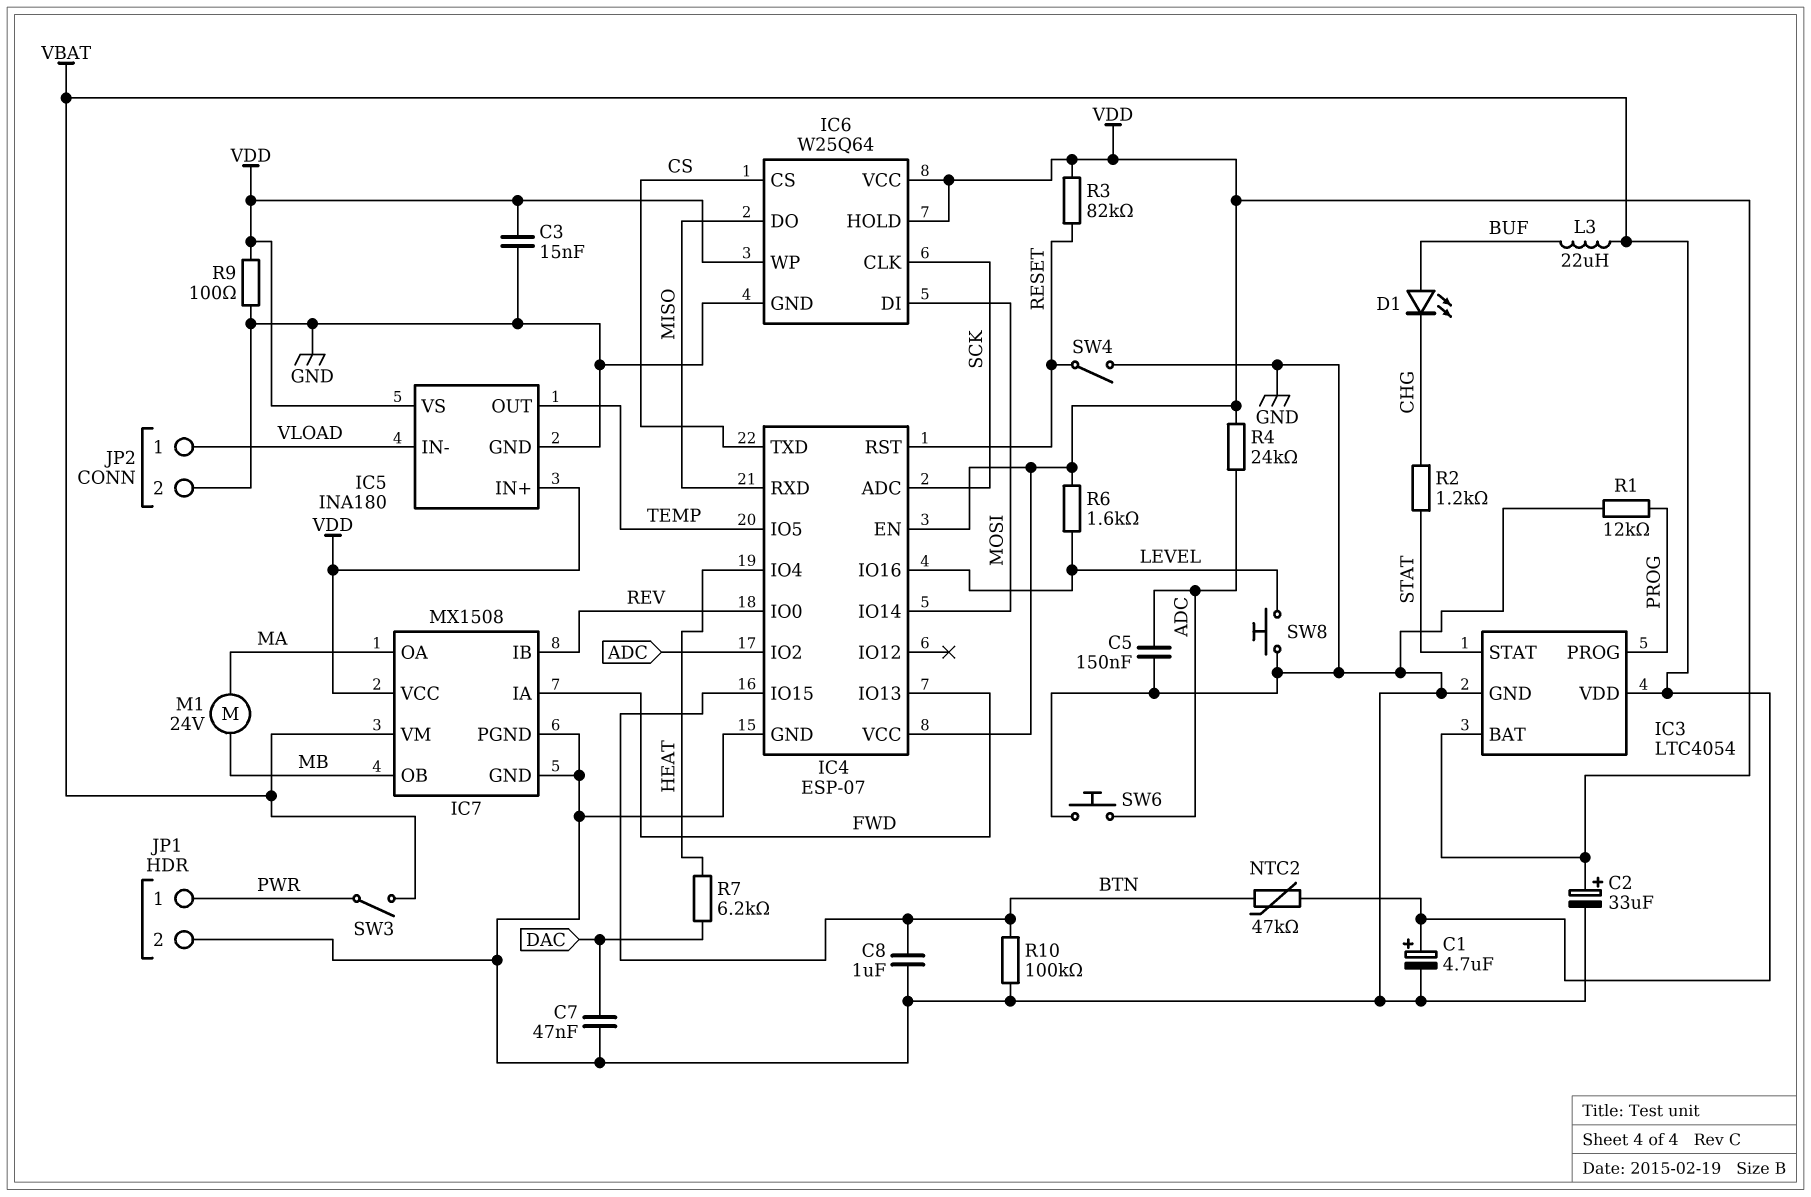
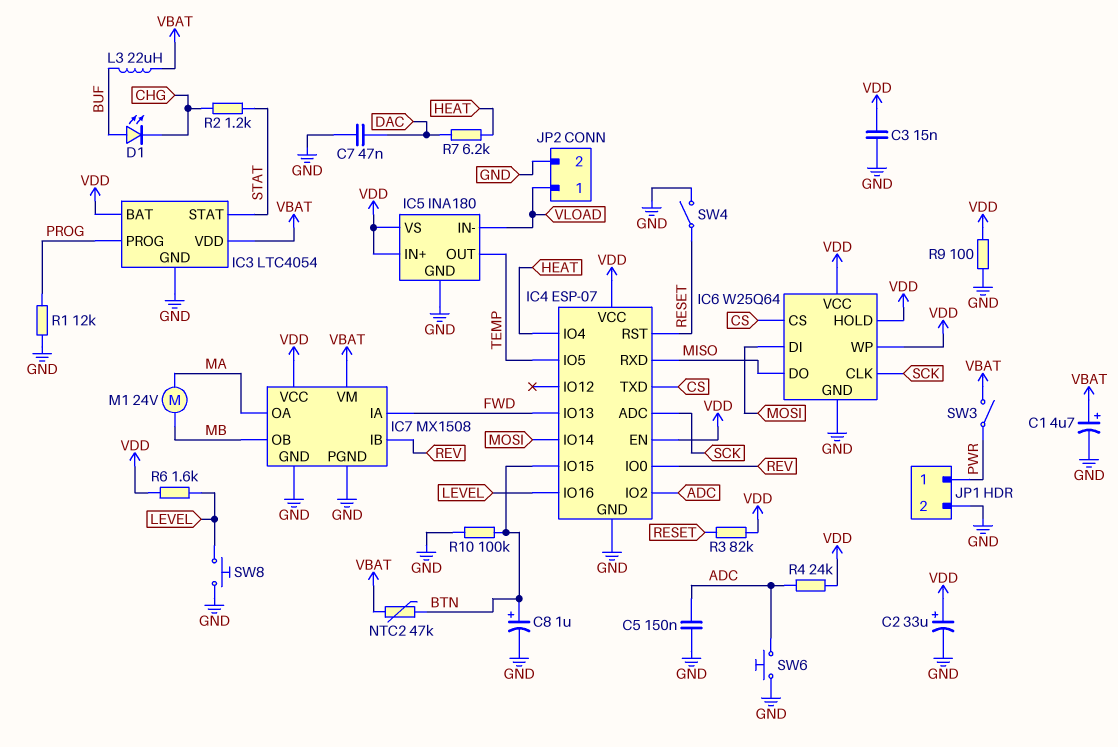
C8: 1uF (BTN, GND) -> 1uF (plus BTN, minus GND)

